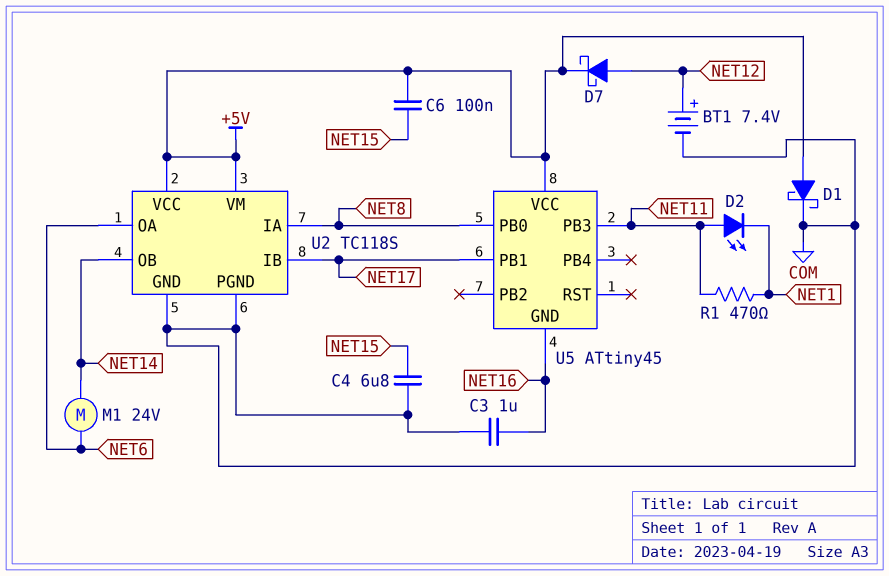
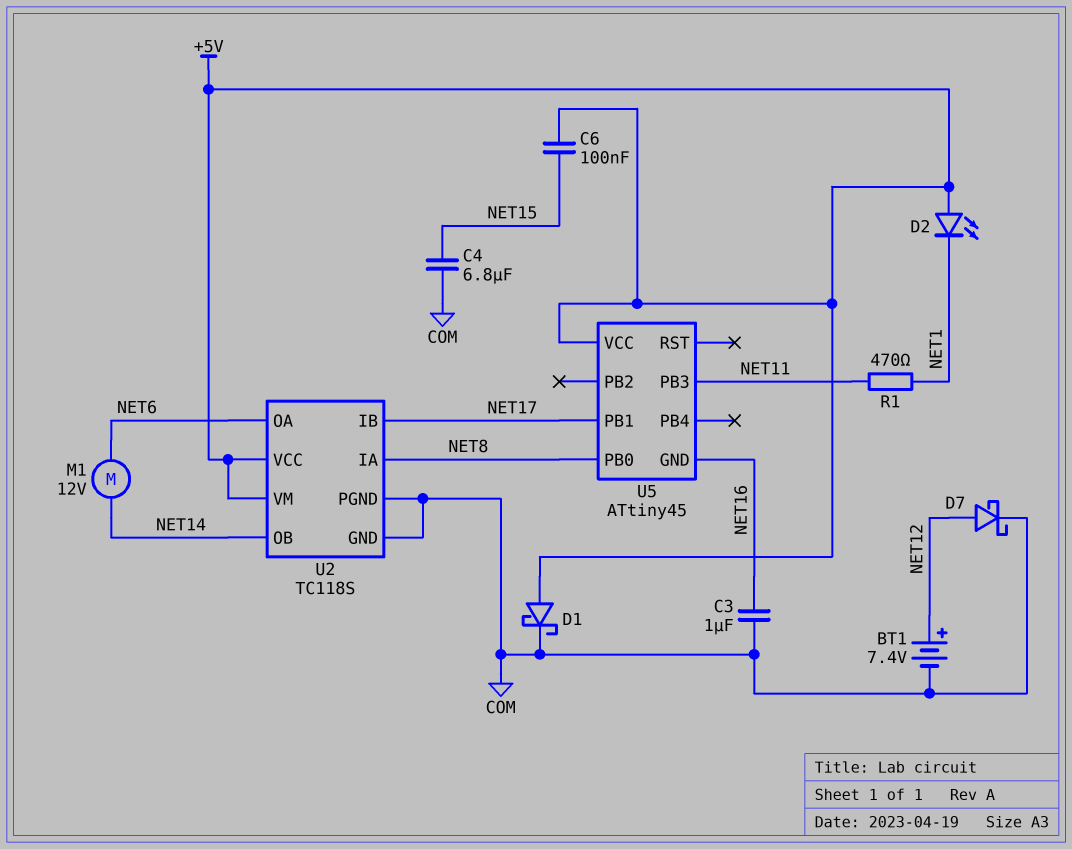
D2: LED (A NET11, K NET1) -> LED (A +5V, K NET1)
D7: schottky (A NET12, K +5V) -> schottky (A NET12, K COM)
M1: motor 24V (NET6, NET14) -> motor 12V (NET6, NET14)

